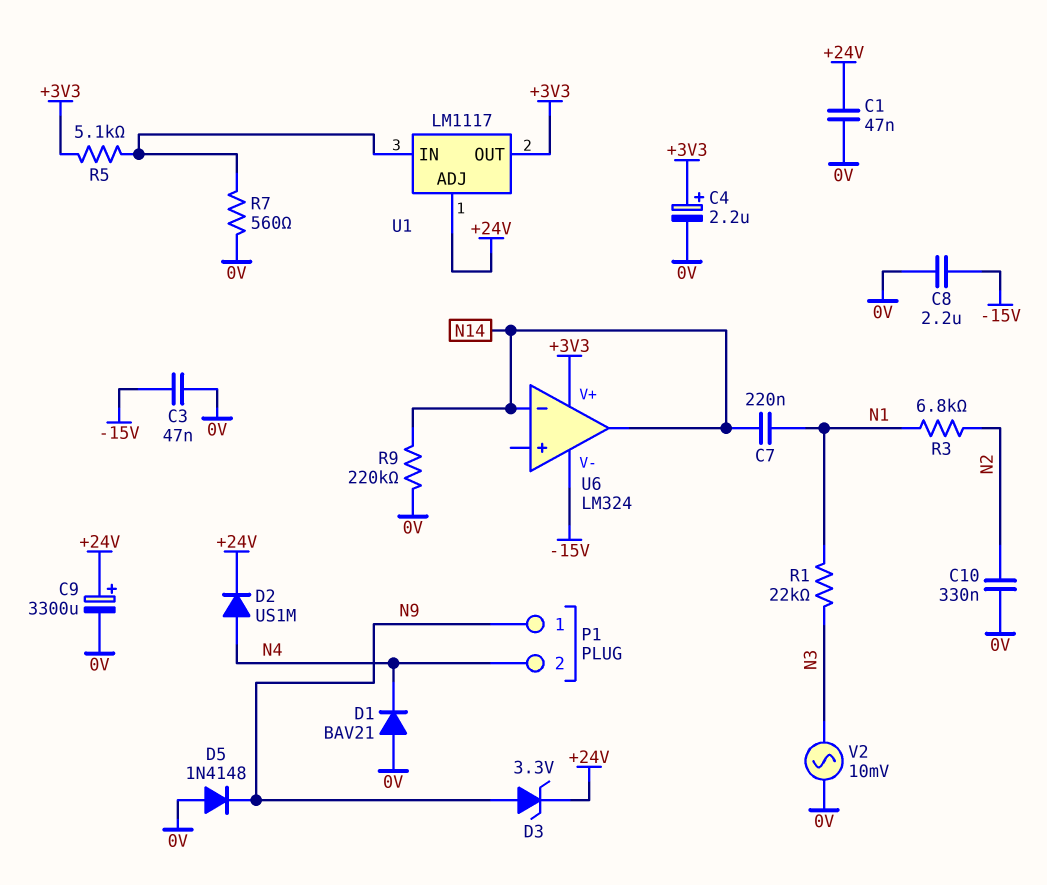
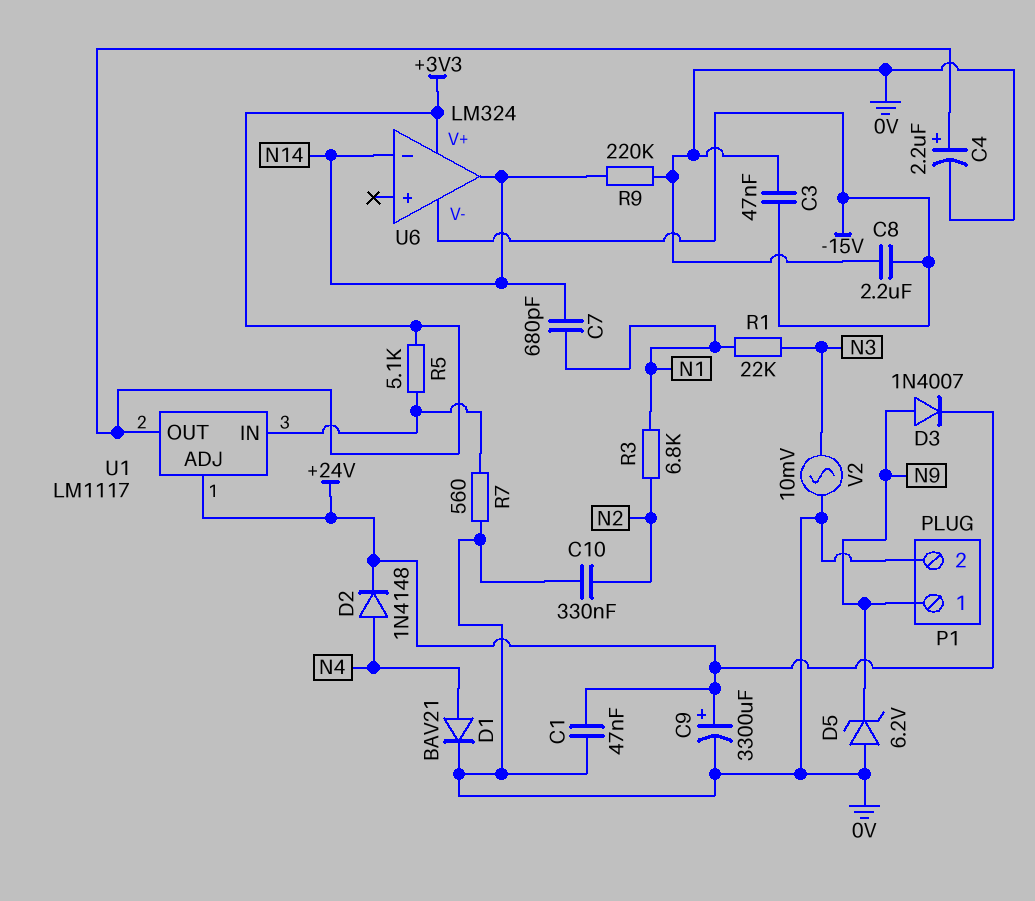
C7: 220nF (N1, N14) -> 680pF (N1, N14)
D1: diode BAV21 (A 0V, K N4) -> diode BAV21 (A N4, K 0V)
D2: diode US1M (A N4, K +24V) -> diode 1N4148 (A N4, K +24V)
D3: zener 3.3V (A N9, K +24V) -> diode 1N4007 (A N9, K +24V)
D5: diode 1N4148 (A 0V, K N9) -> zener 6.2V (A 0V, K N9)
P1 pin 2: N4 -> 0V

